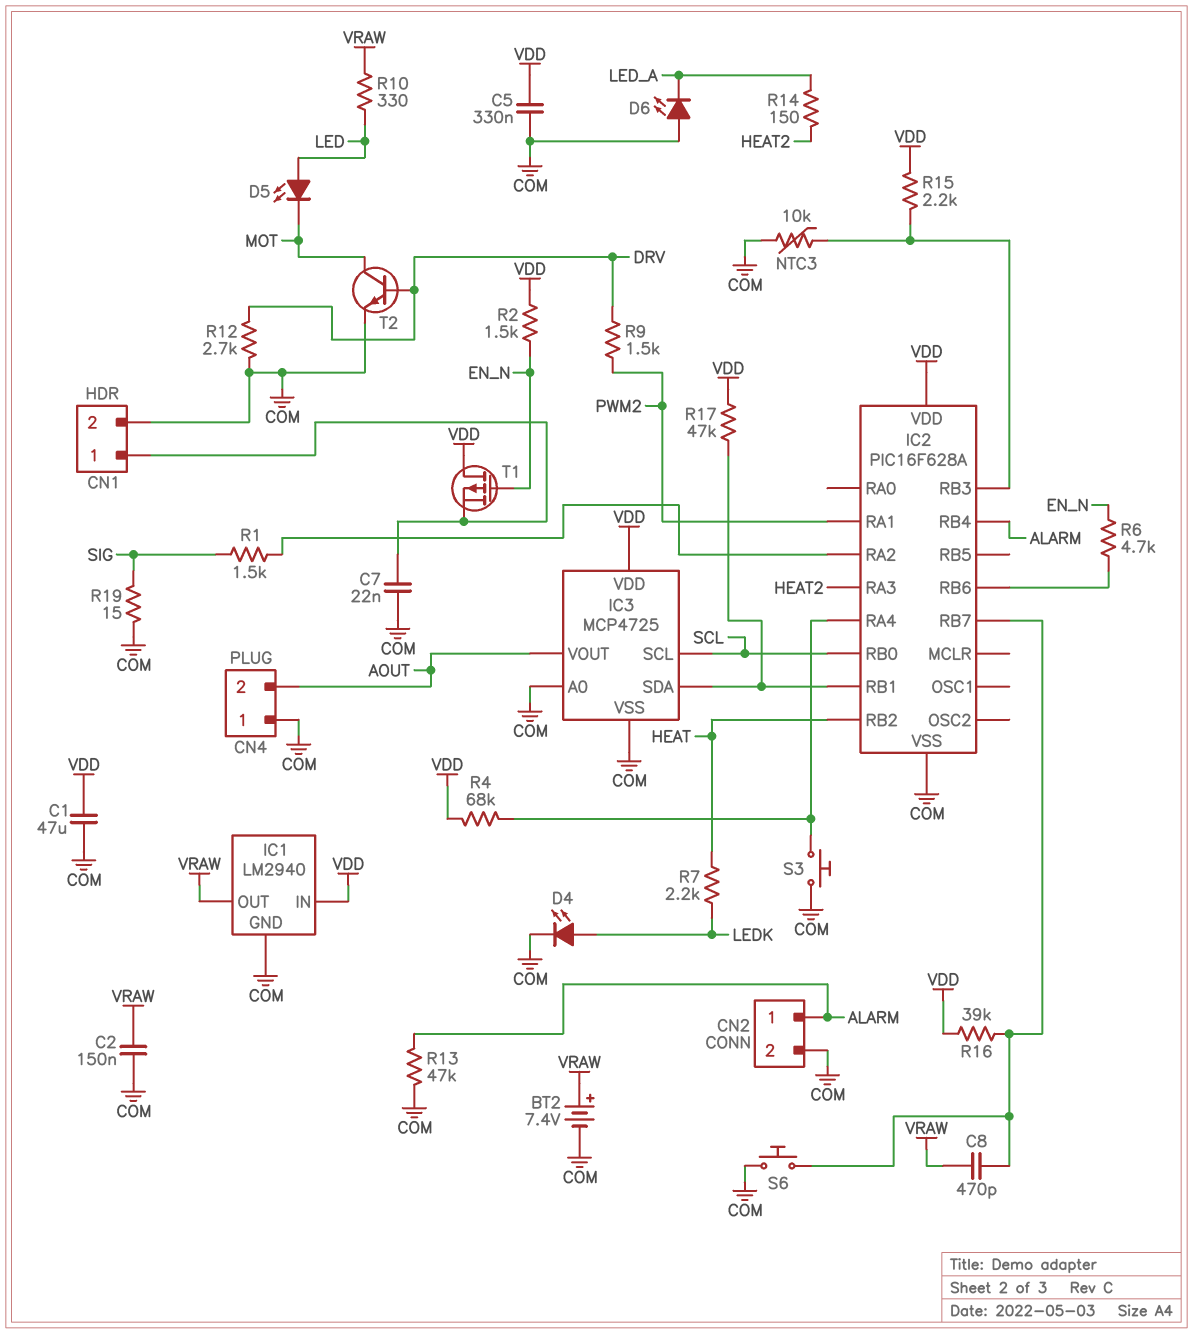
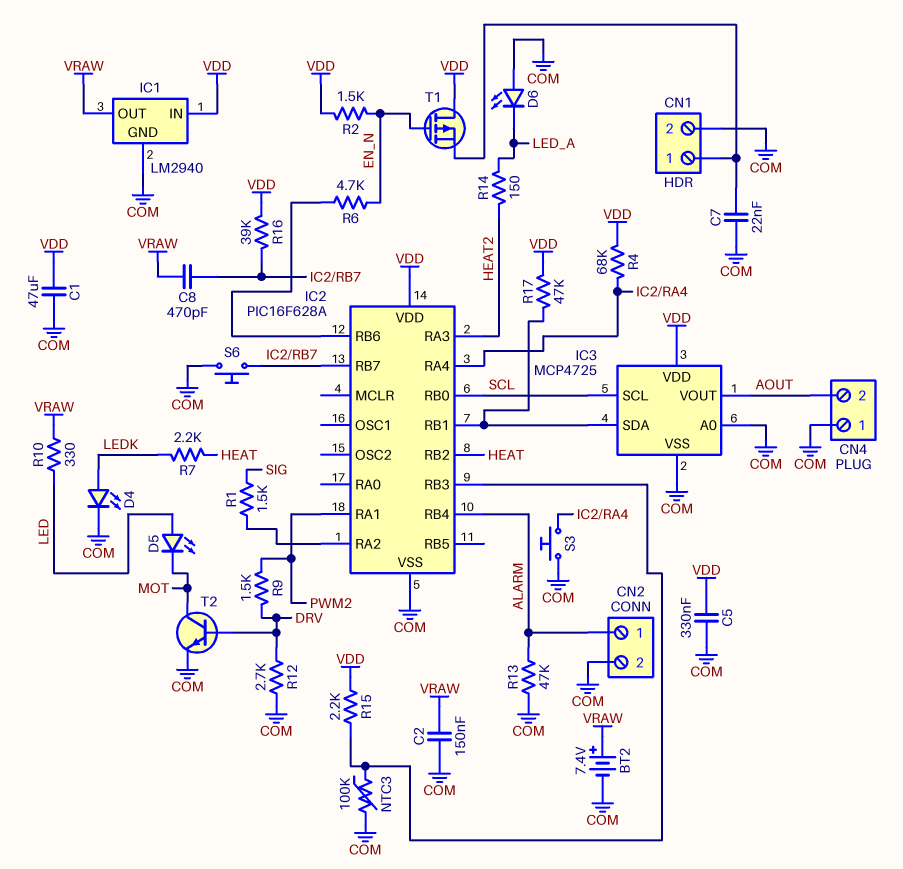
NTC3: 10k (COM, IC2/RB3) -> 100k (COM, IC2/RB3)
R19: 15 (COM, SIG) -> none

